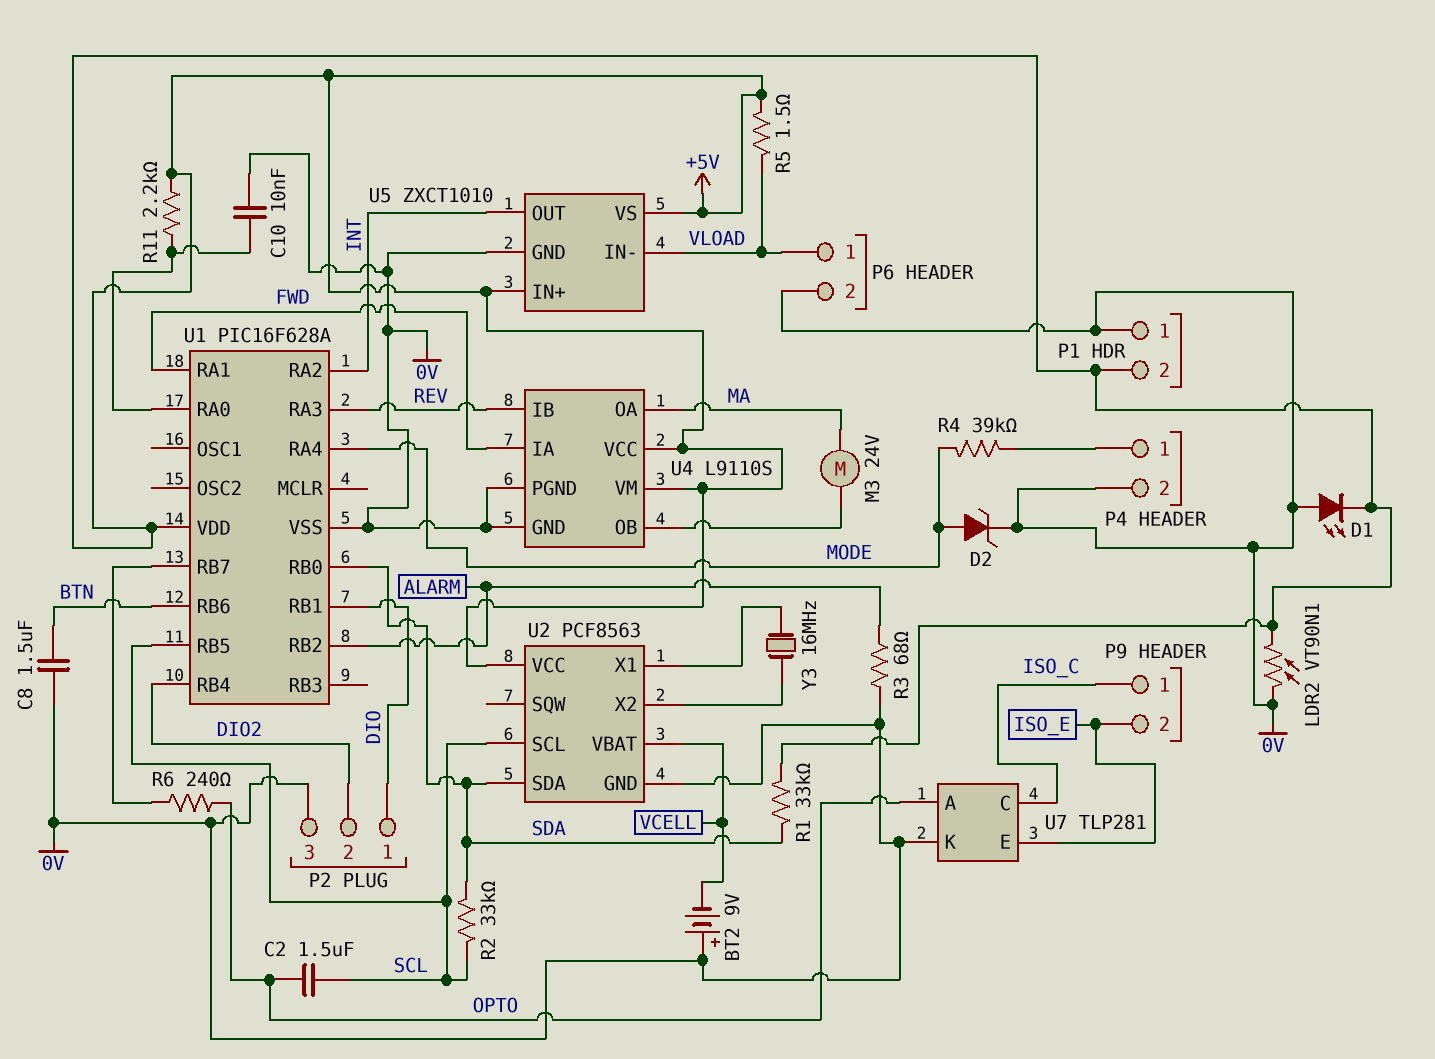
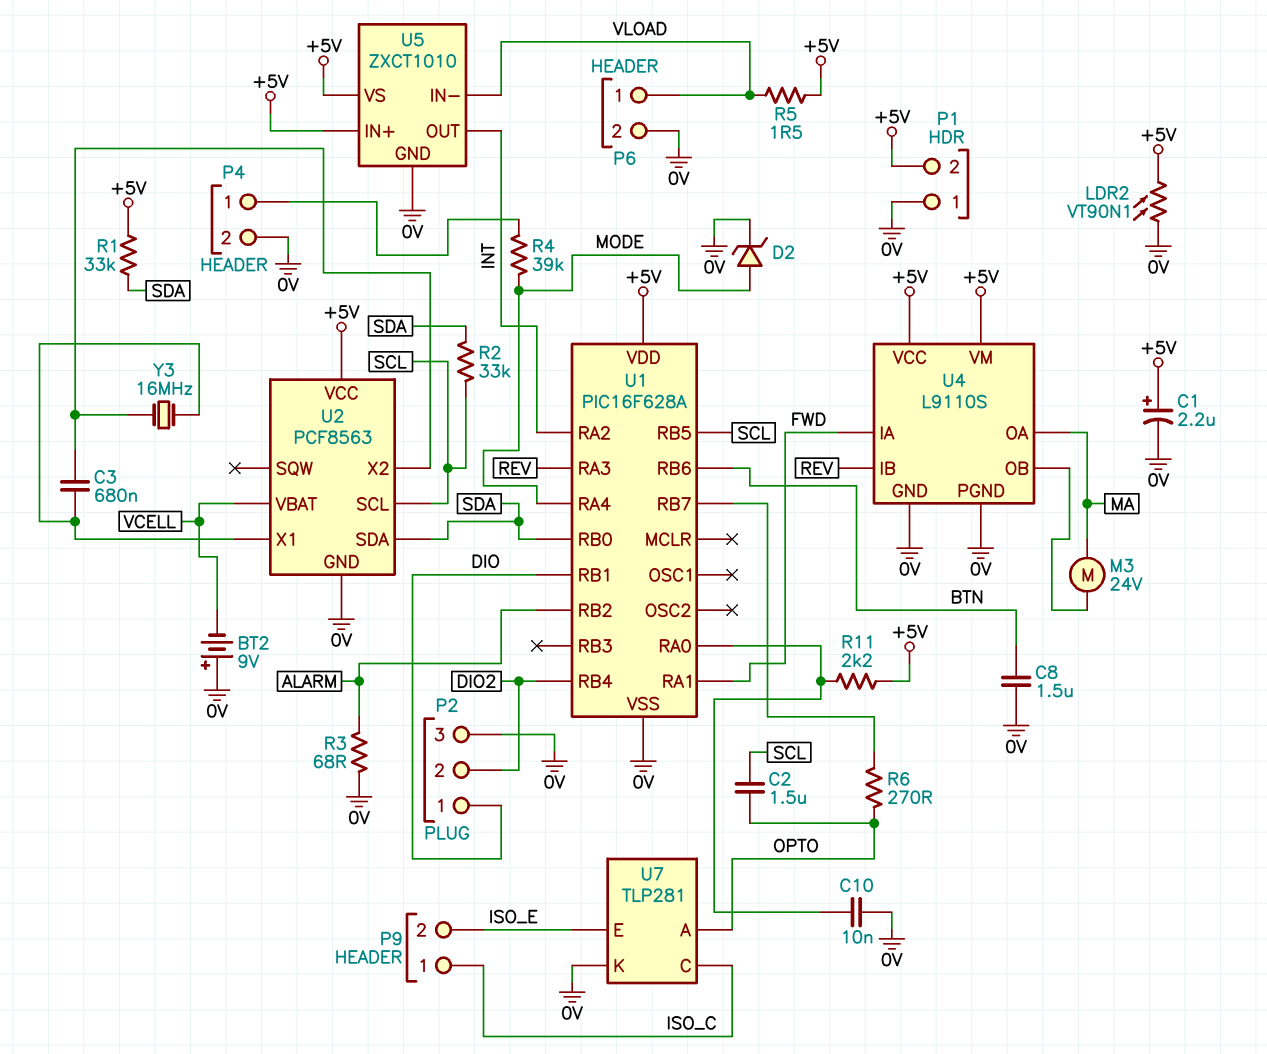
C1: none -> 2.2uF (plus +5V, minus 0V)
C3: none -> 680nF (U2/X1, U2/X2)
D1: LED (A 0V, K +5V) -> none
R6: 240 (OPTO, U1/RB7) -> 270 (OPTO, U1/RB7)

